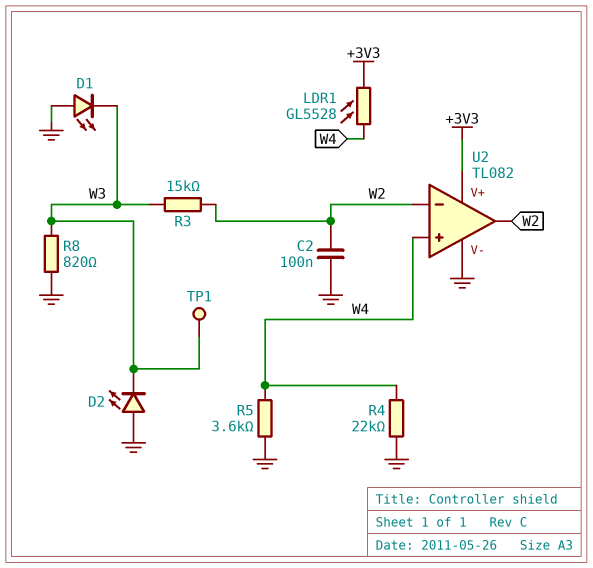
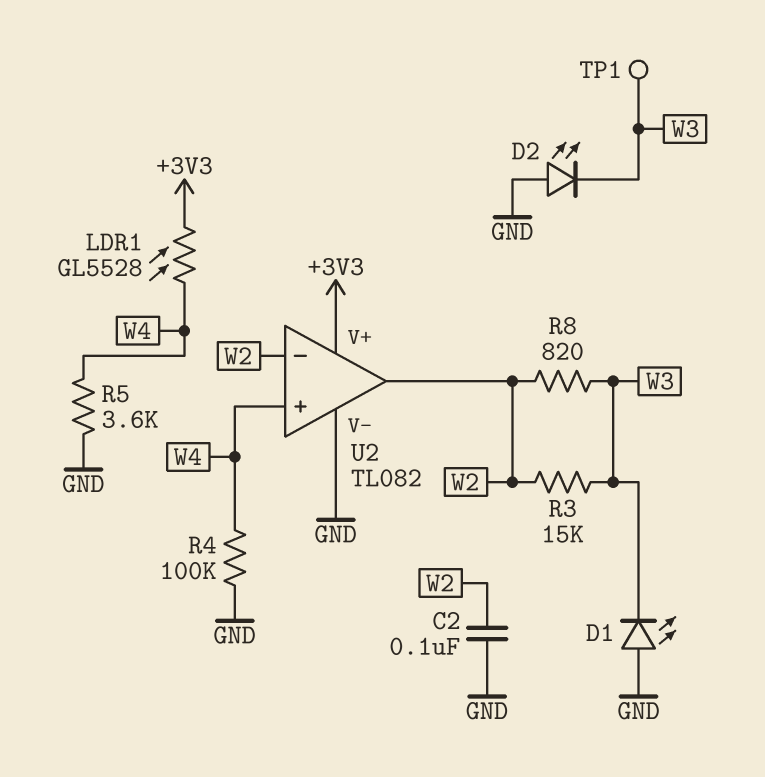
R4: 22k (GND, W4) -> 100k (GND, W4)
R8: 820 (GND, W3) -> 820 (W2, W3)

